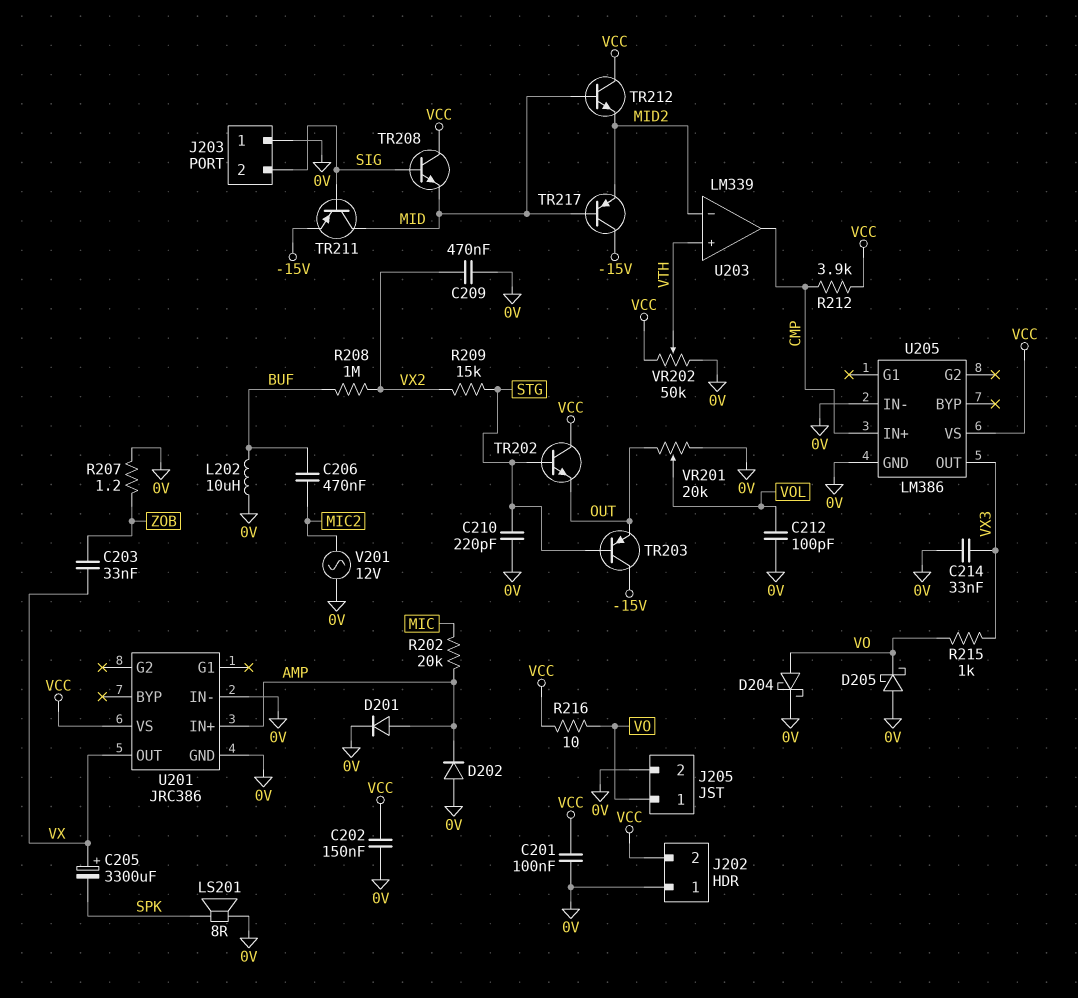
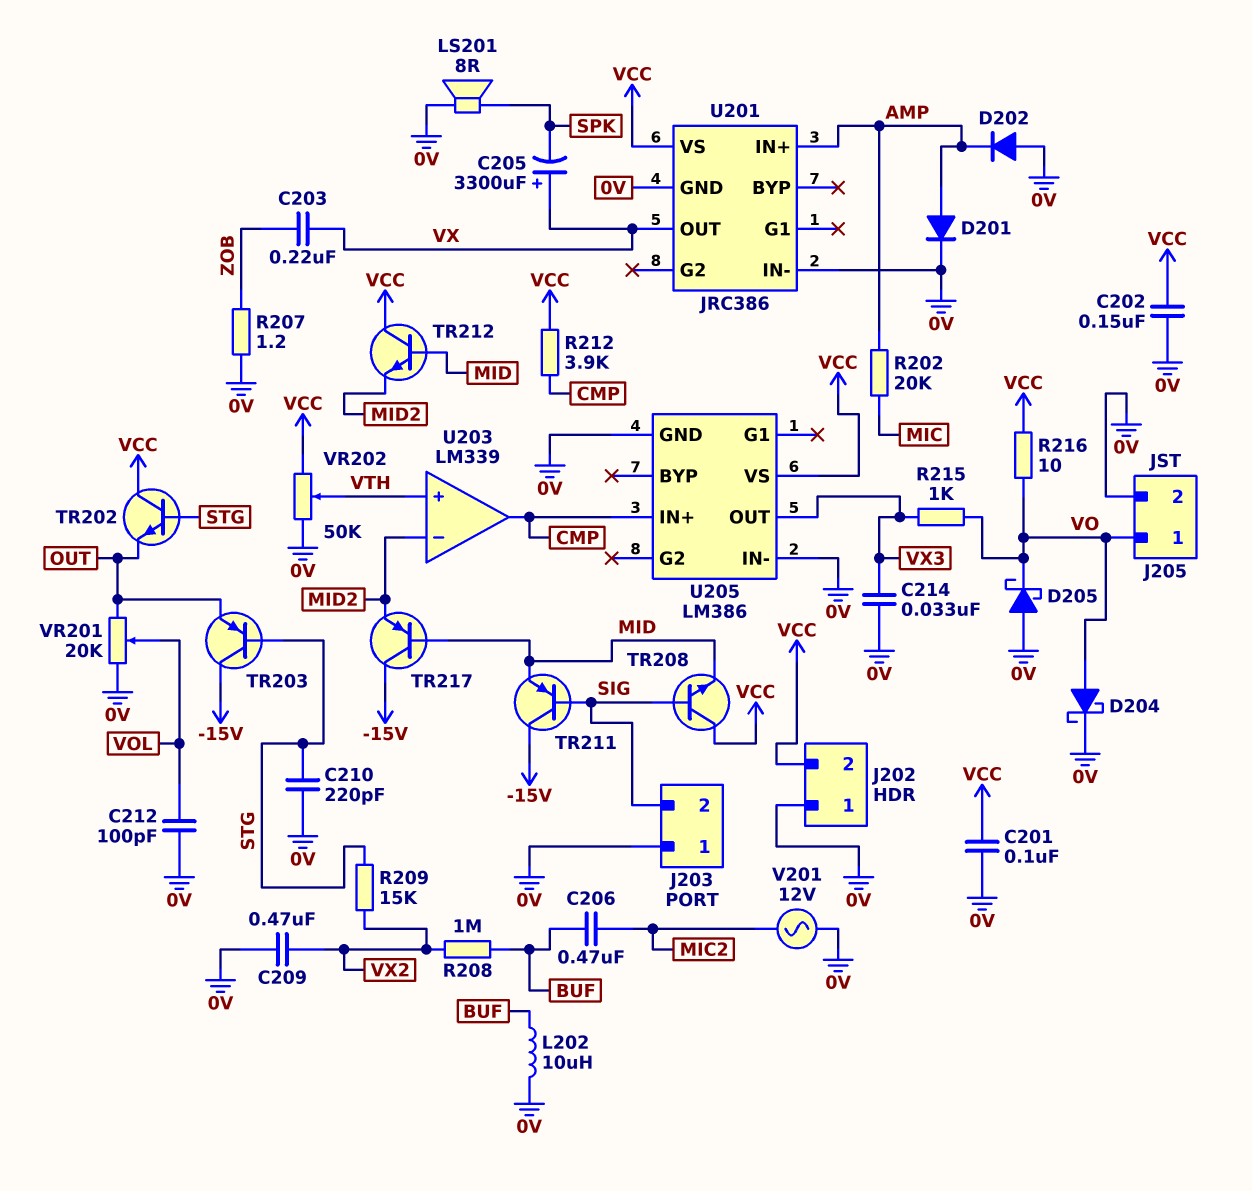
C203: 33nF (VX, ZOB) -> 220nF (VX, ZOB)
TR211: PNP (B SIG, C MID, E -15V) -> PNP (B SIG, C -15V, E MID)

